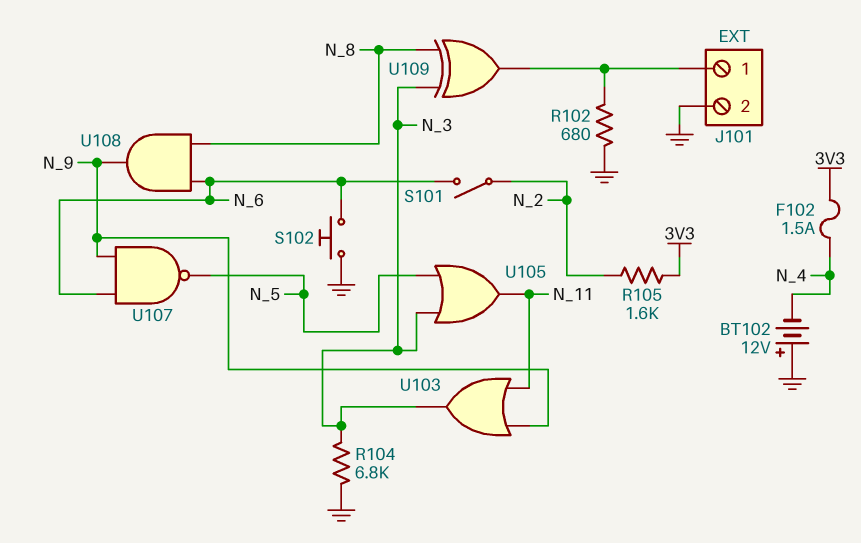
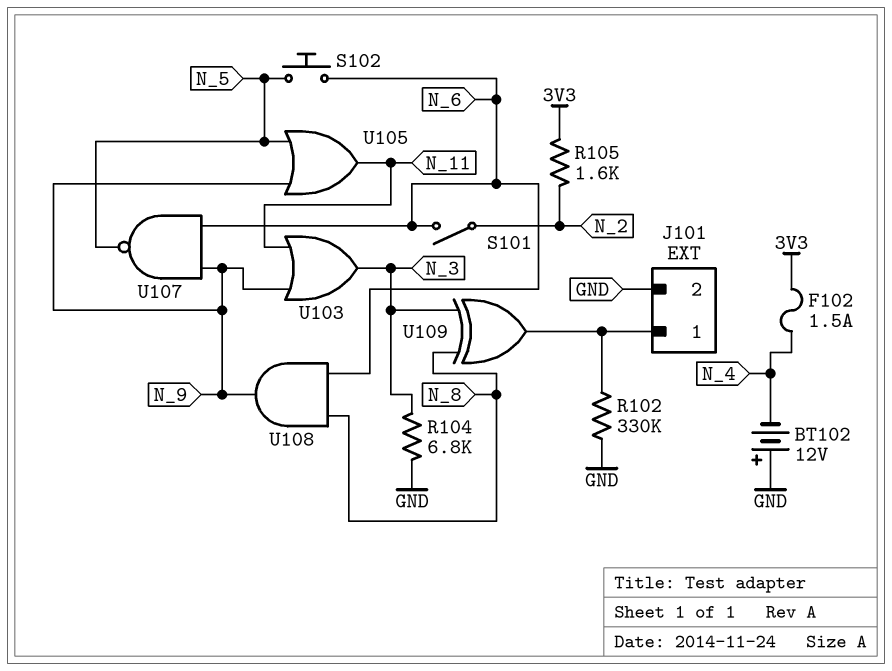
R102: 680 (GND, J101/1) -> 330k (GND, J101/1)
S102: button (GND, N_6) -> button (N_5, N_6)
U105: OR (in N_3, in N_5, out N_11) -> OR (in N_5, in N_9, out N_11)

